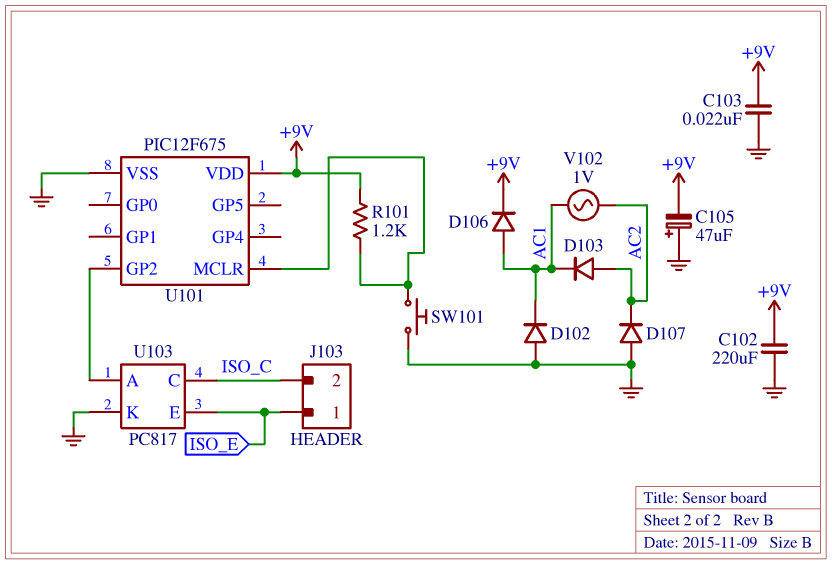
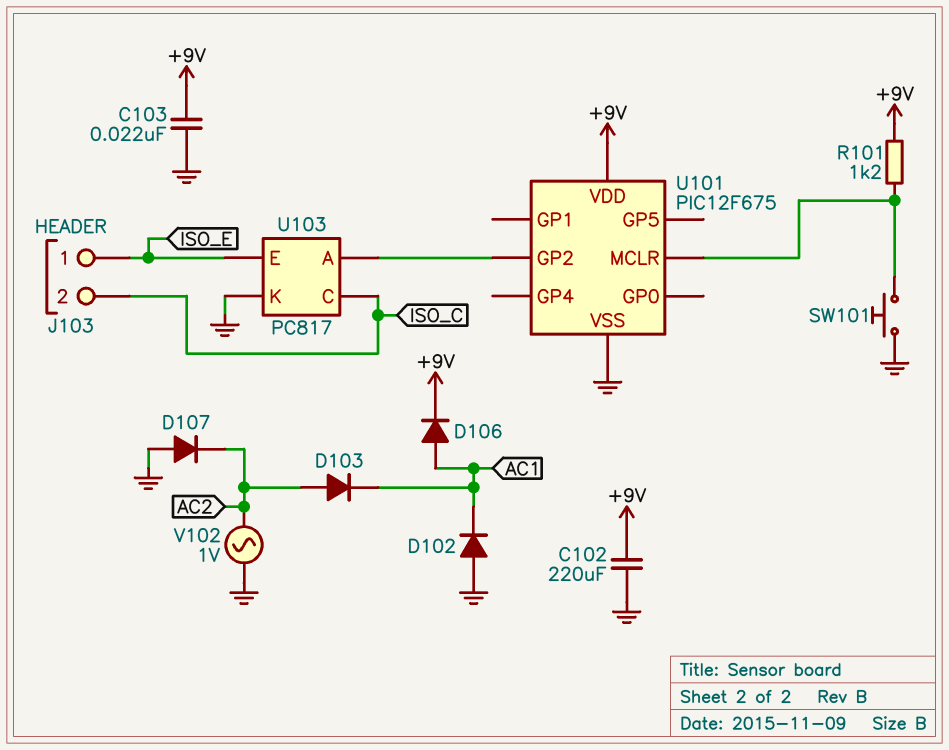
C105: 47uF (plus GND, minus +9V) -> none
V102: AC 1V (AC1, AC2) -> AC 1V (AC2, GND)

